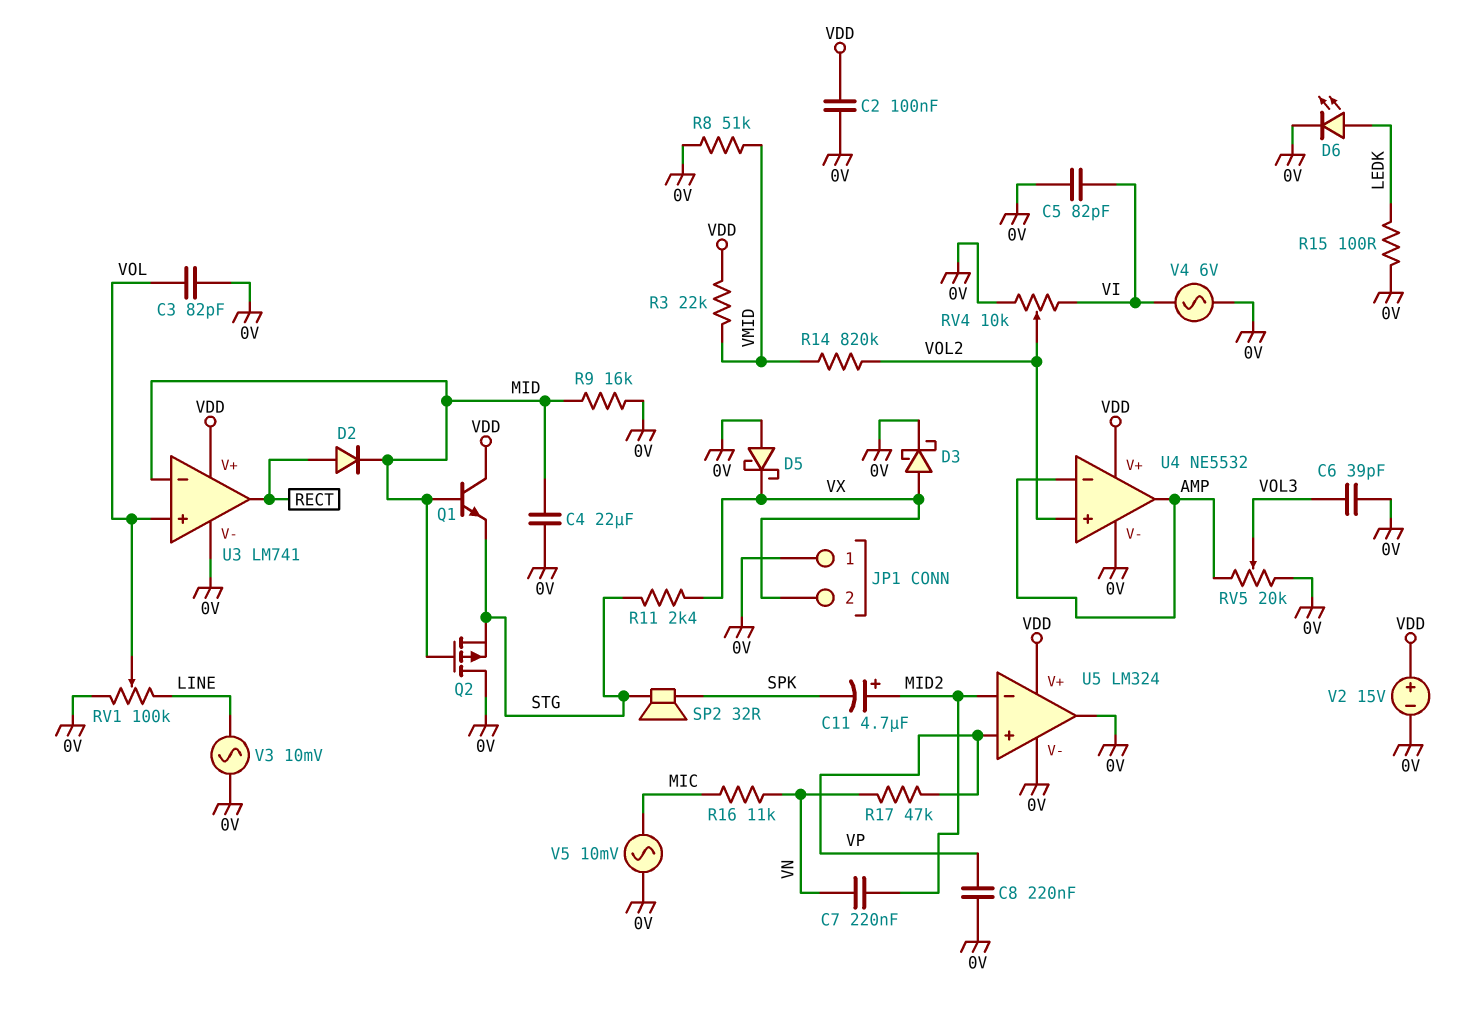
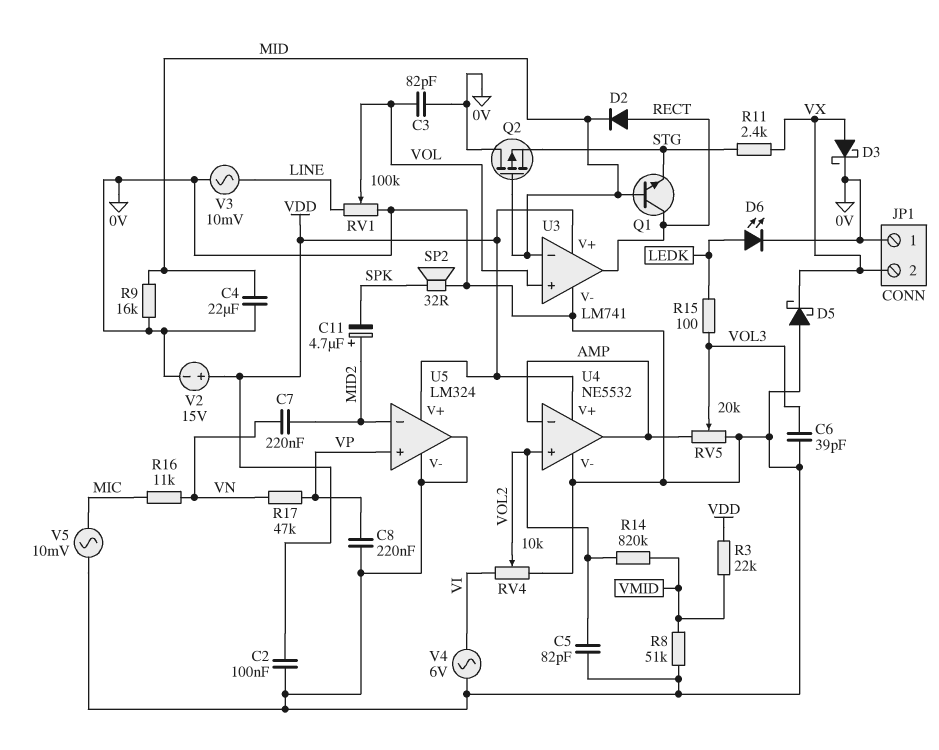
C5: 82pF (0V, VI) -> 82pF (0V, VOL2)
Q1: NPN (B MID, C VDD, E STG) -> NPN (B MID, C RECT, E STG)
R15: 100 (0V, LEDK) -> 100 (LEDK, VOL3)
SP2: speaker 32R (SPK, STG) -> speaker 32R (0V, SPK)

